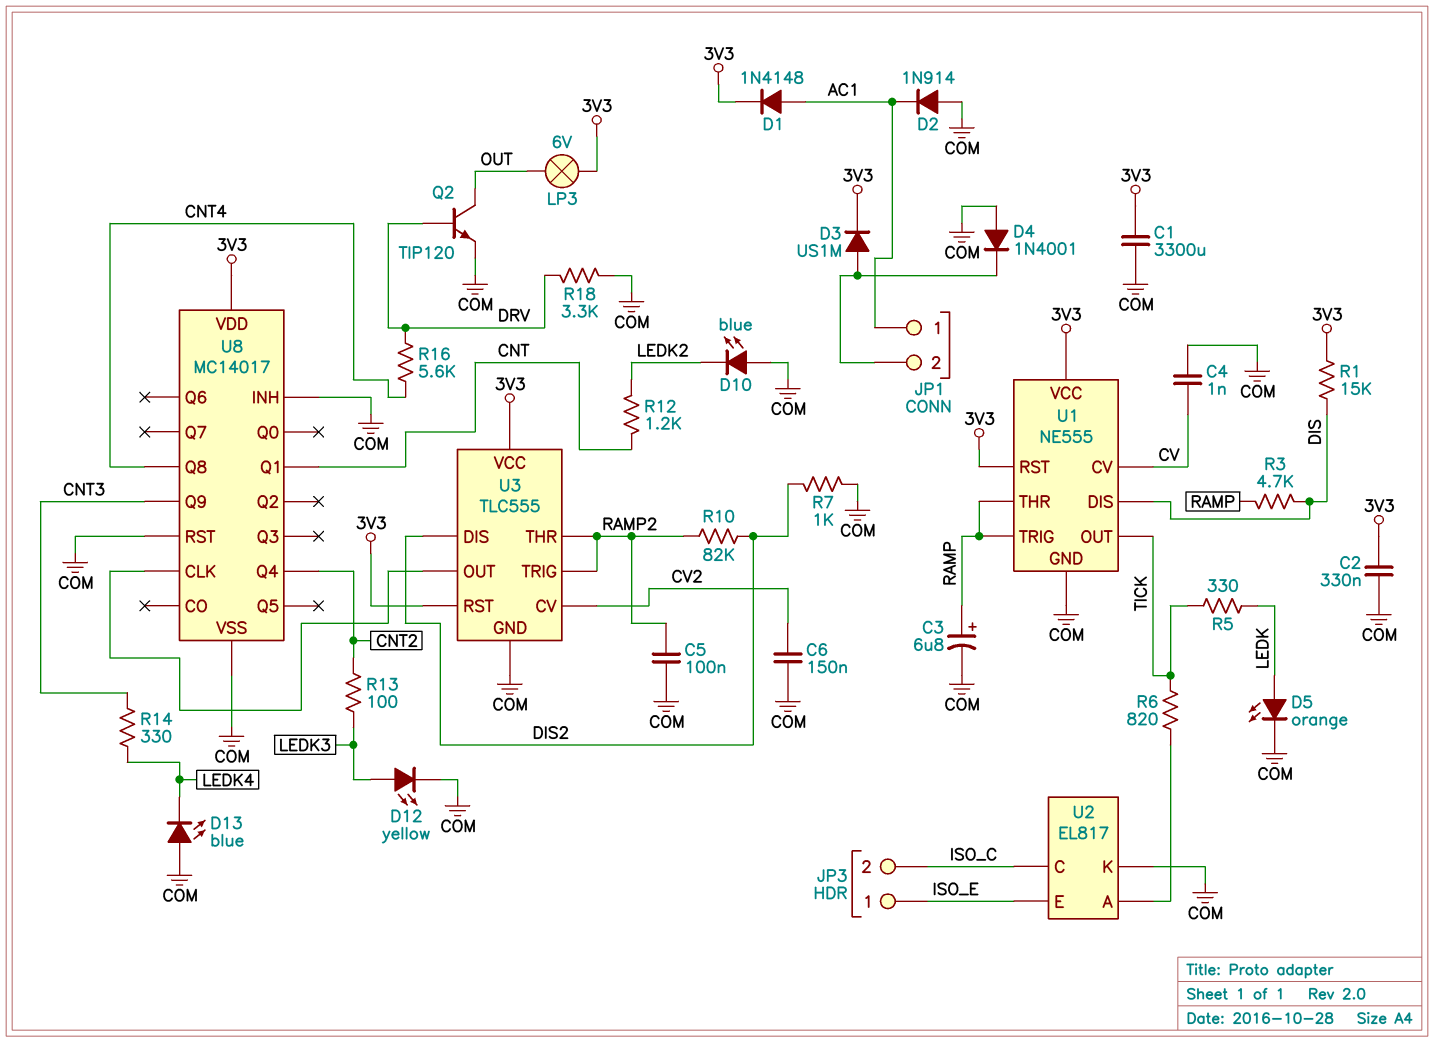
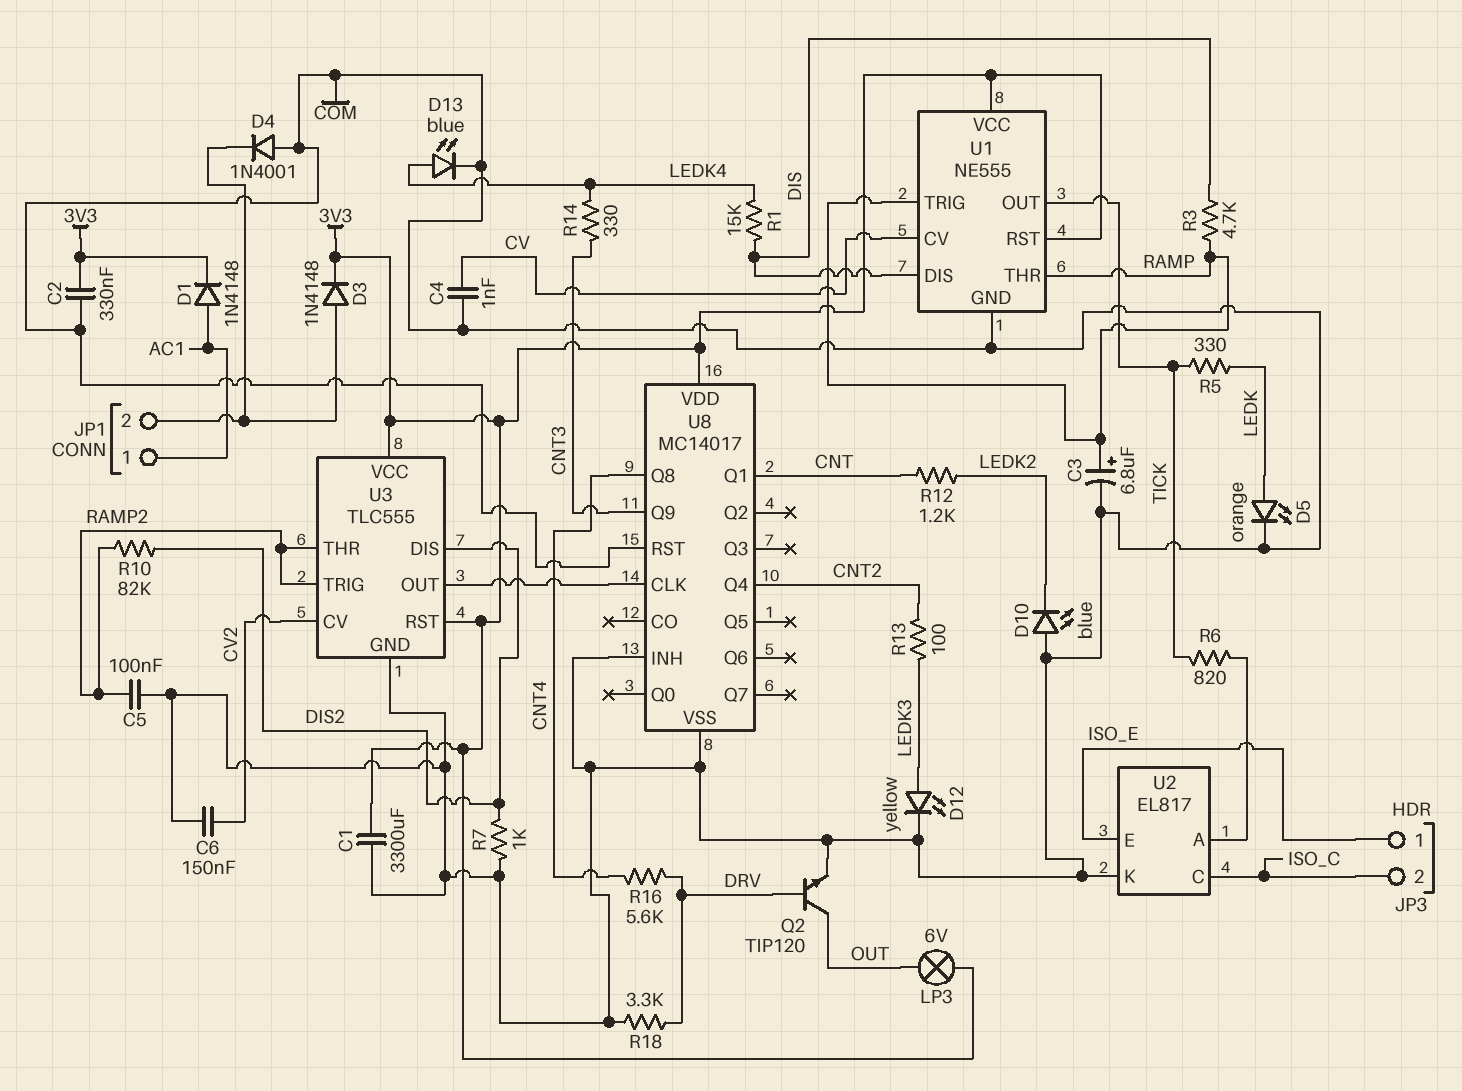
D2: diode 1N914 (A COM, K AC1) -> none
D3: diode US1M (A JP1/2, K 3V3) -> diode 1N4148 (A JP1/2, K 3V3)
D13: LED blue (A COM, K LEDK4) -> LED blue (A LEDK4, K COM)
R1: 15k (3V3, DIS) -> 15k (DIS, LEDK4)

